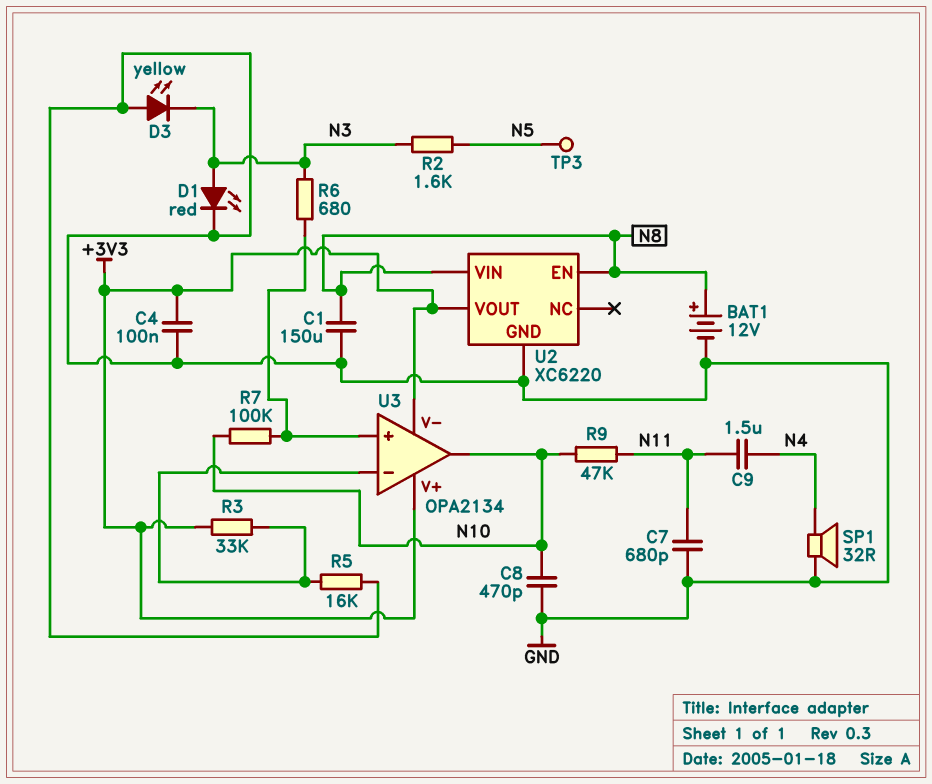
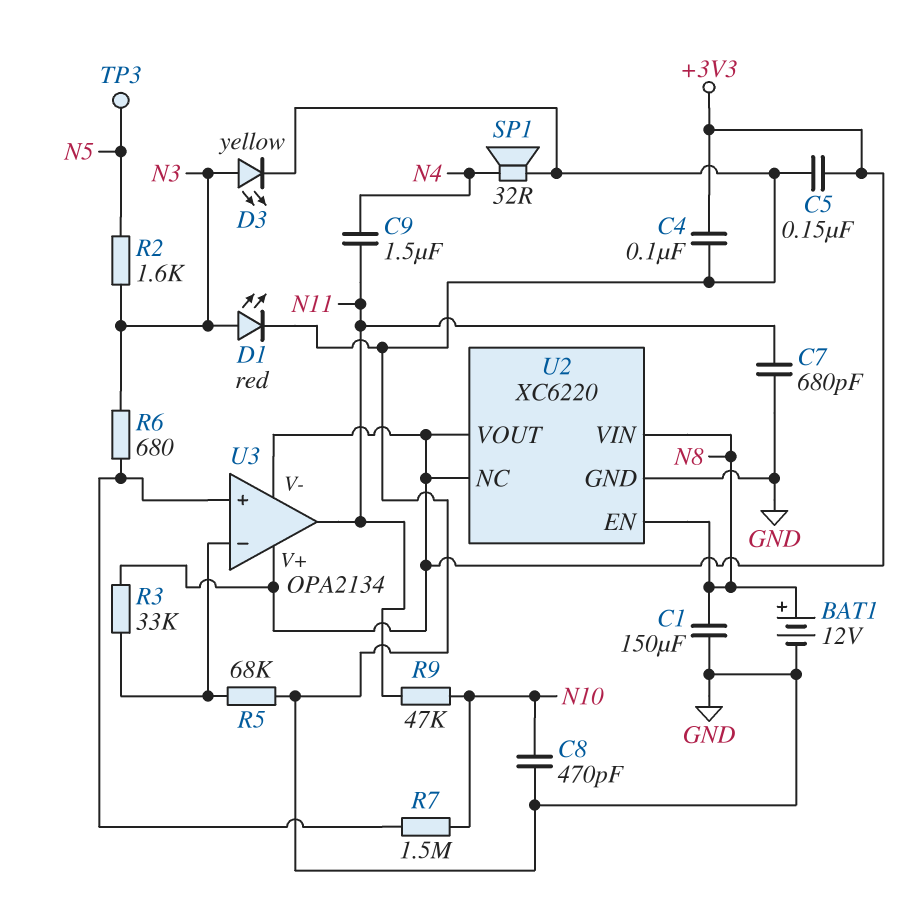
C5: none -> 150nF (+3V3, GND)
D3: LED yellow (A GND, K N3) -> LED yellow (A N3, K GND)
R5: 16k (GND, U3/in-) -> 68k (GND, U3/in-)
R7: 100k (N10, U3/in+) -> 1.5M (N10, U3/in+)
U2 pin NC: none -> +3V3
U3 pin out: N10 -> N11

